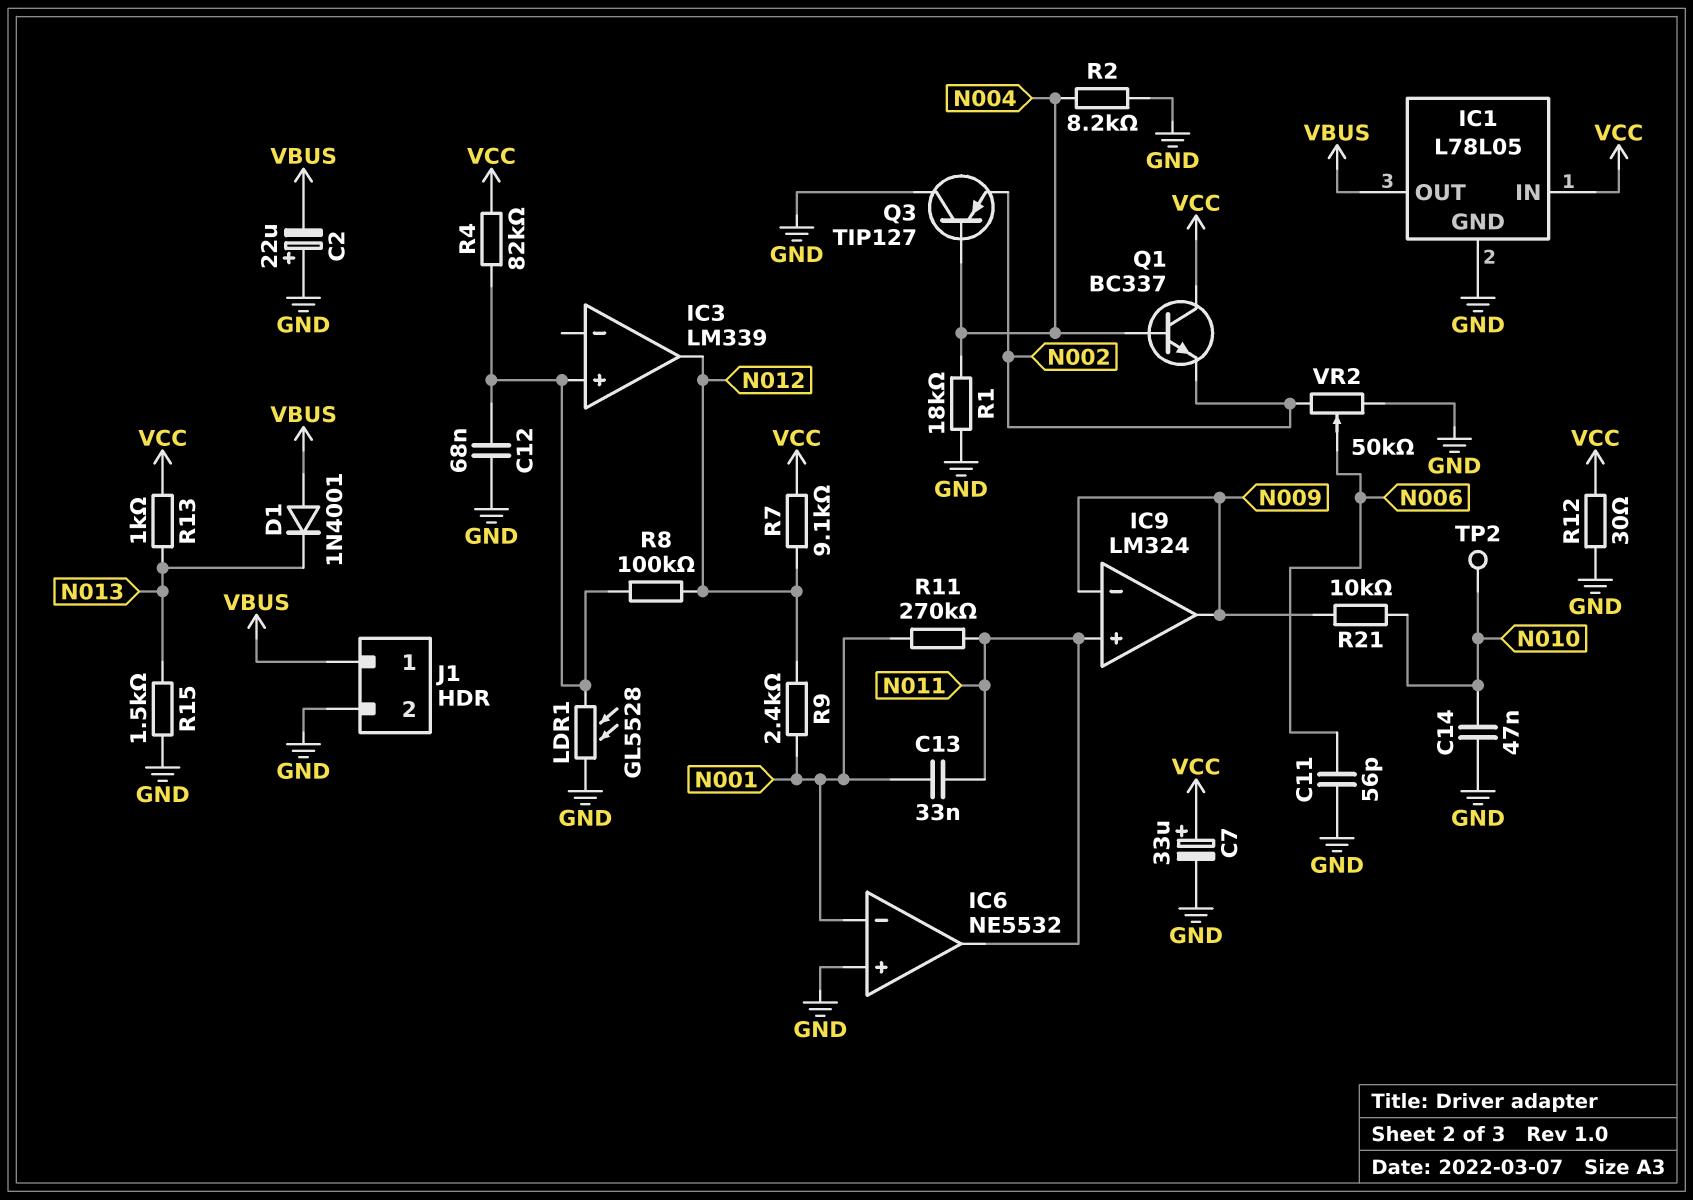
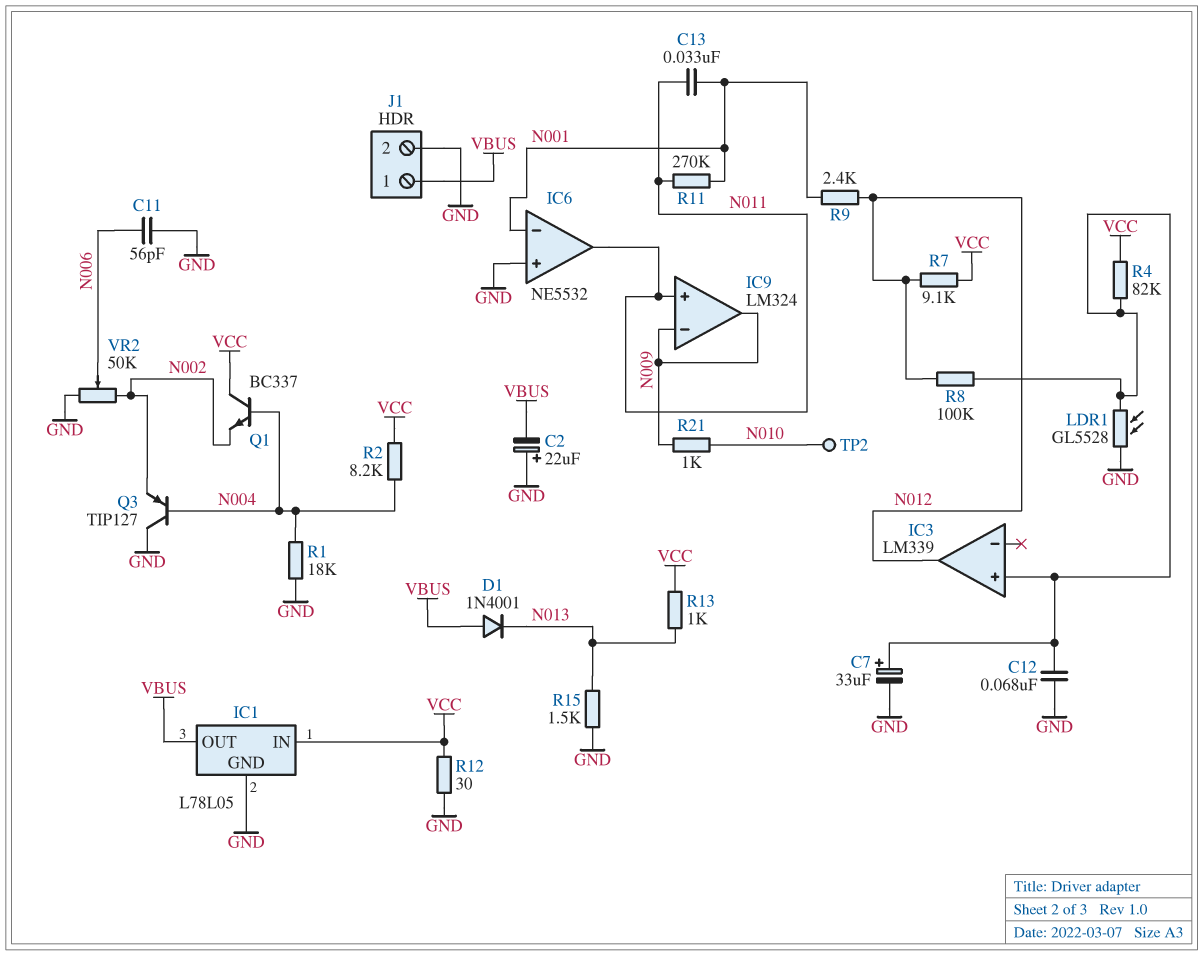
C7: 33uF (plus VCC, minus GND) -> 33uF (plus IC3/in+, minus GND)
C14: 47nF (GND, N010) -> none
R2: 8.2k (GND, N004) -> 8.2k (N004, VCC)
R21: 10k (N009, N010) -> 1k (N009, N010)

